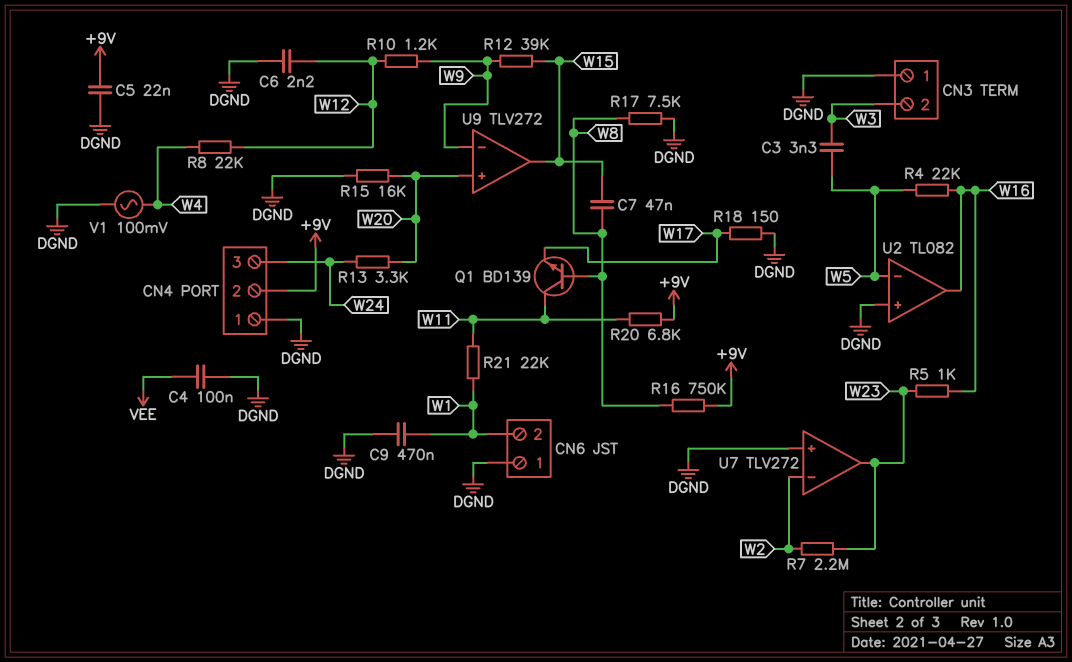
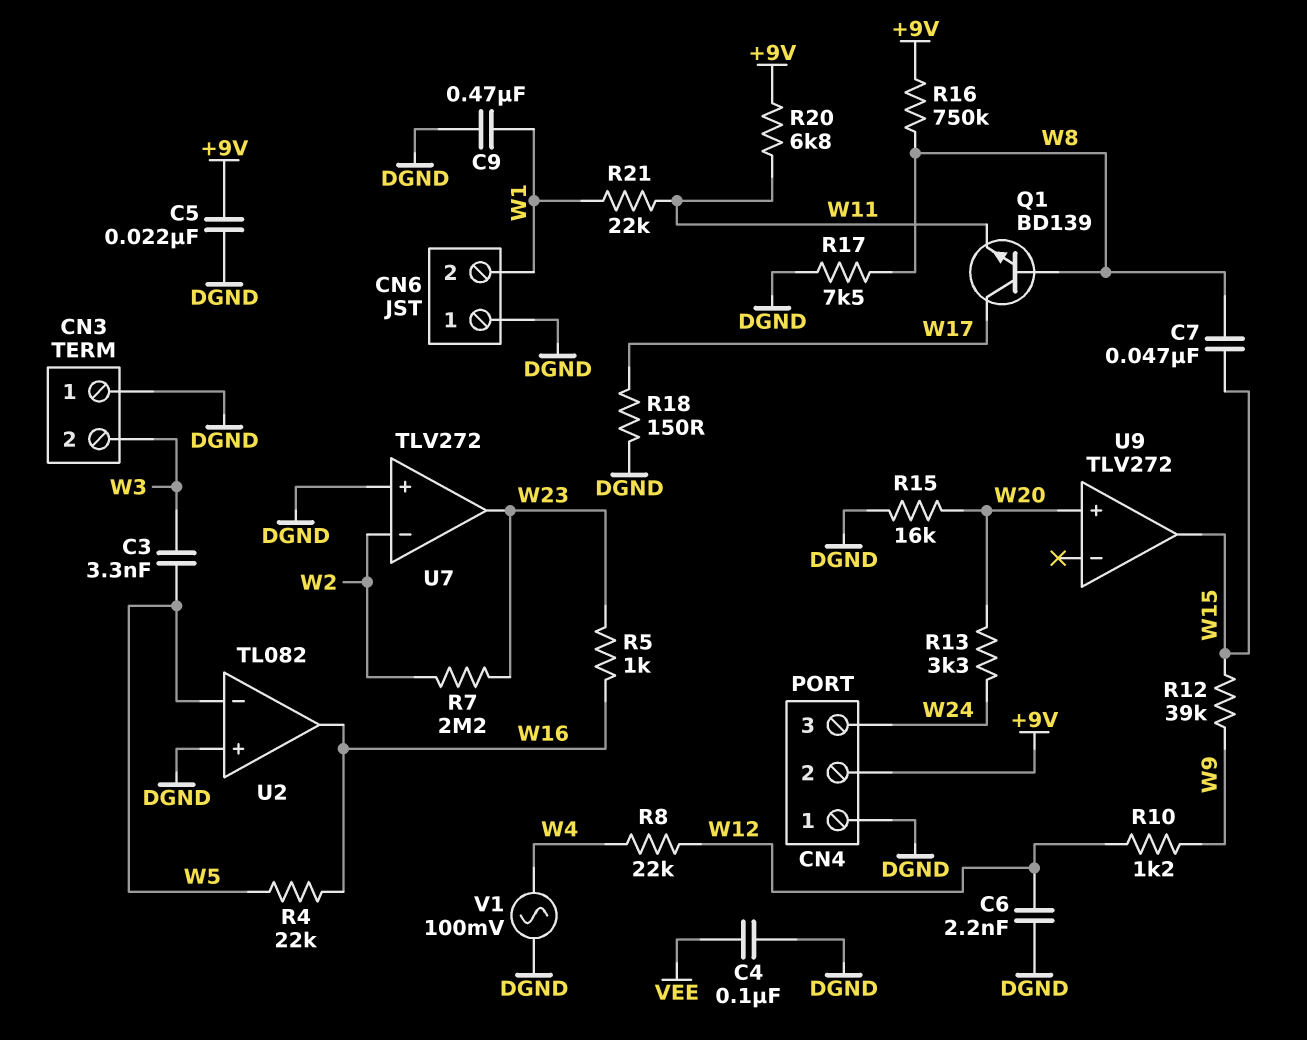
Q1: NPN BD139 (B W8, C W11, E W17) -> NPN BD139 (B W8, C W17, E W11)
U9 pin in-: W9 -> none

